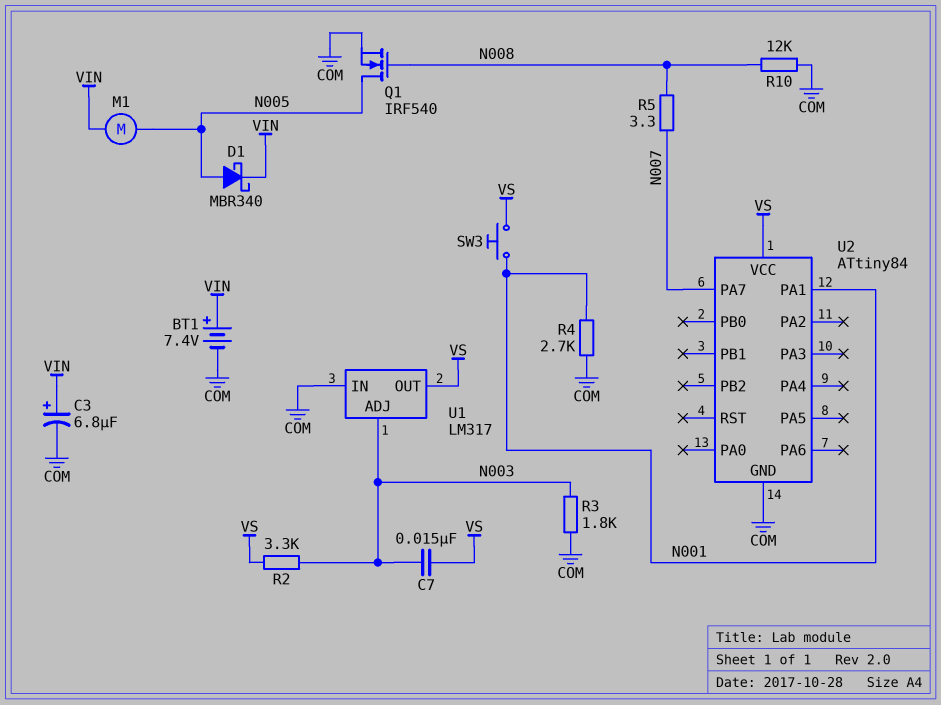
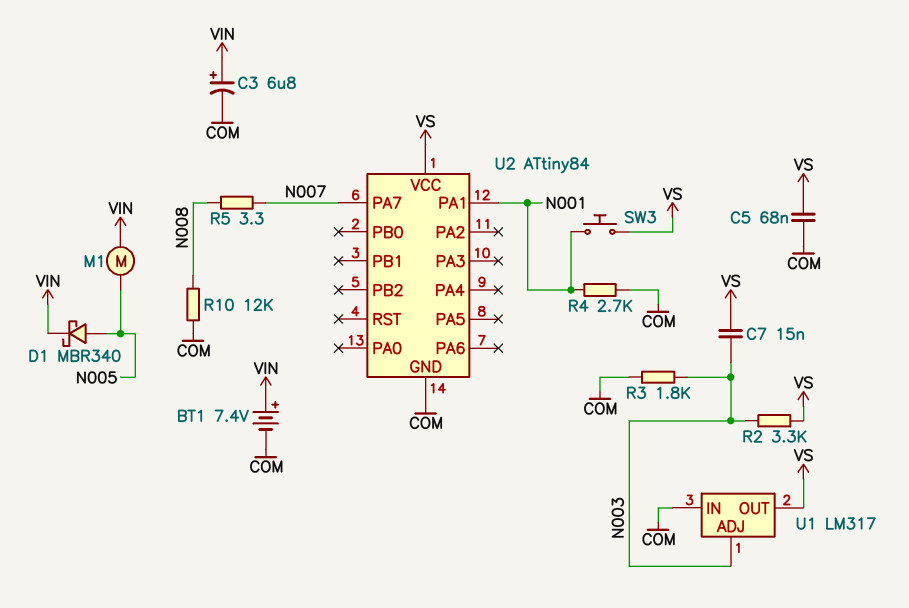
C5: none -> 68nF (COM, VS)
Q1: NMOS IRF540 (G N008, D N005, S COM) -> none

